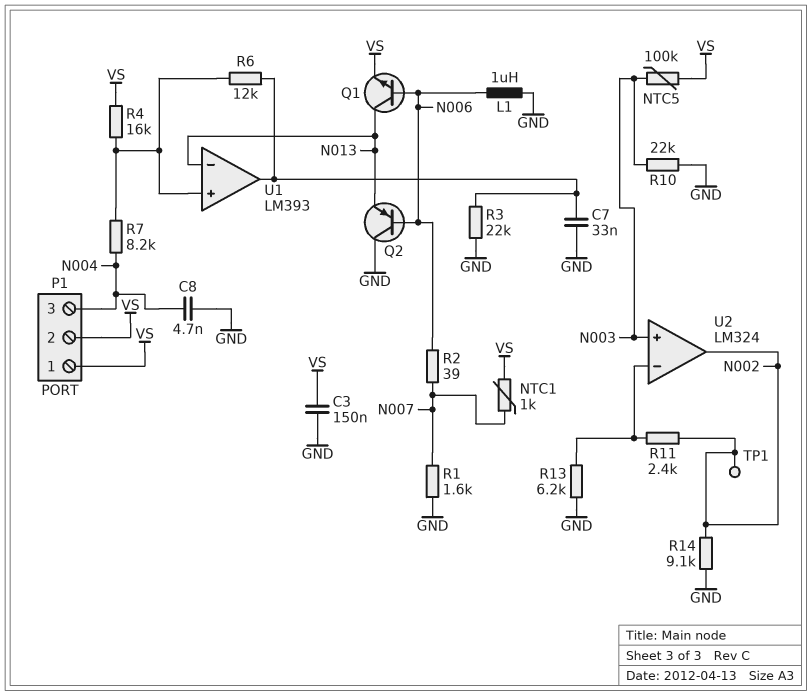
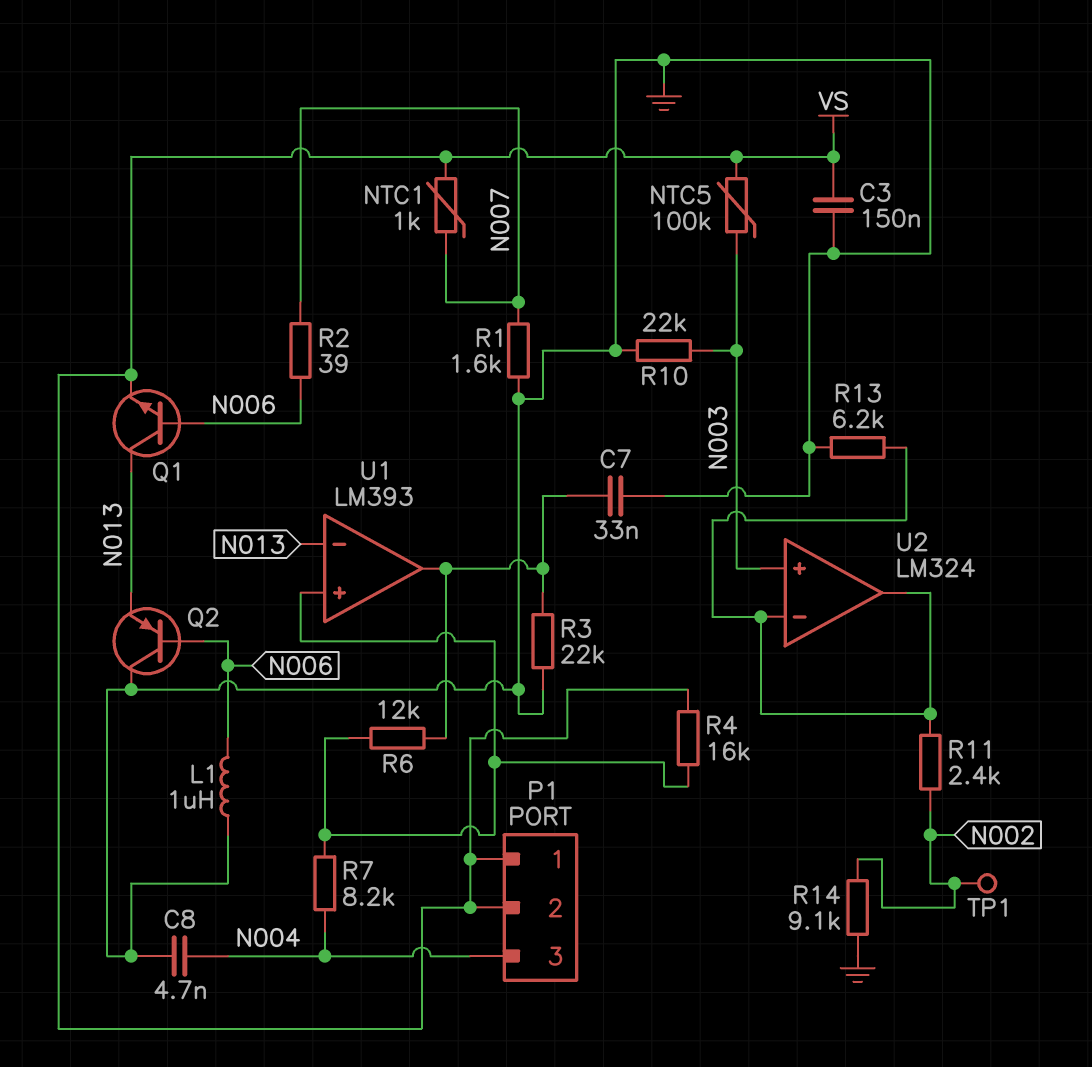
U2 pin out: N002 -> U2/in-

